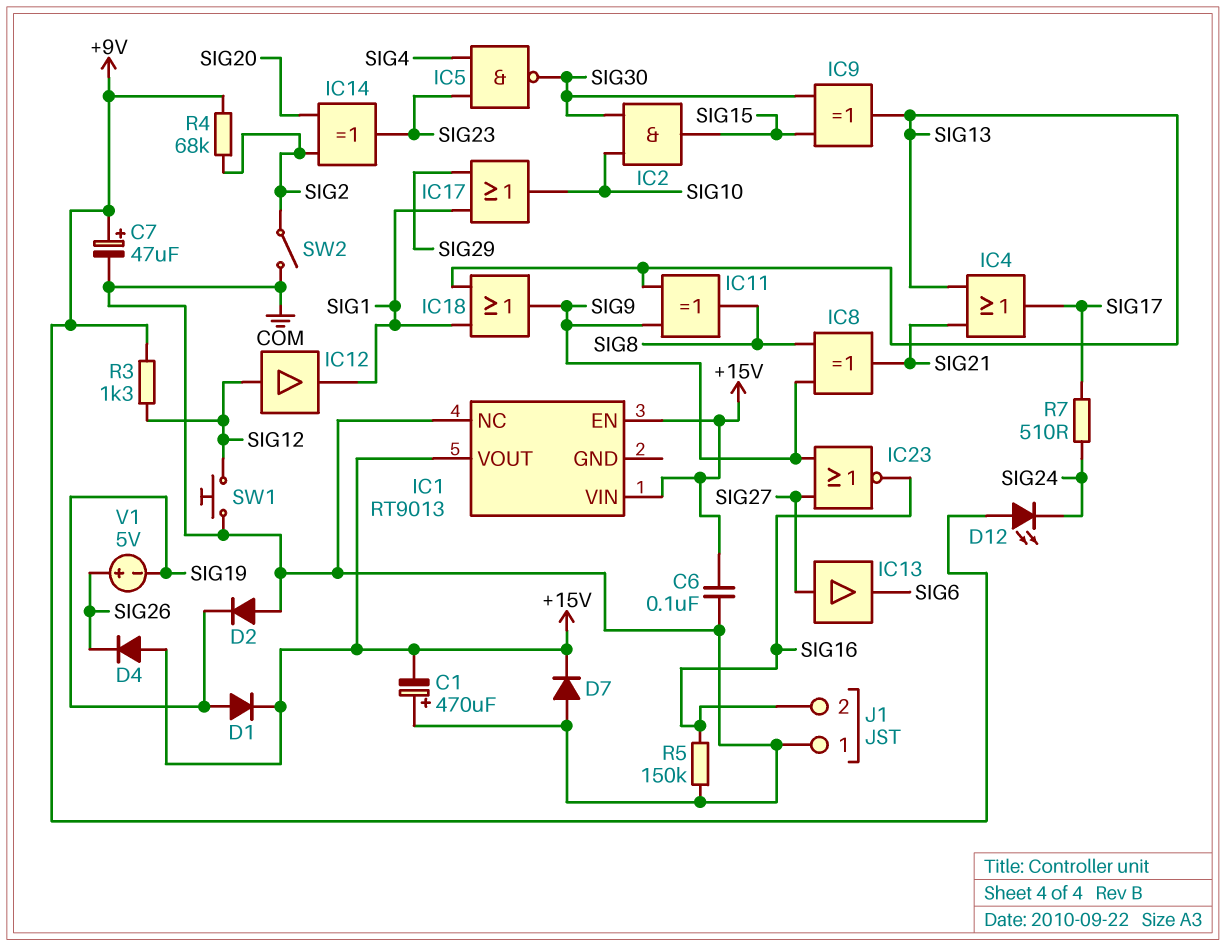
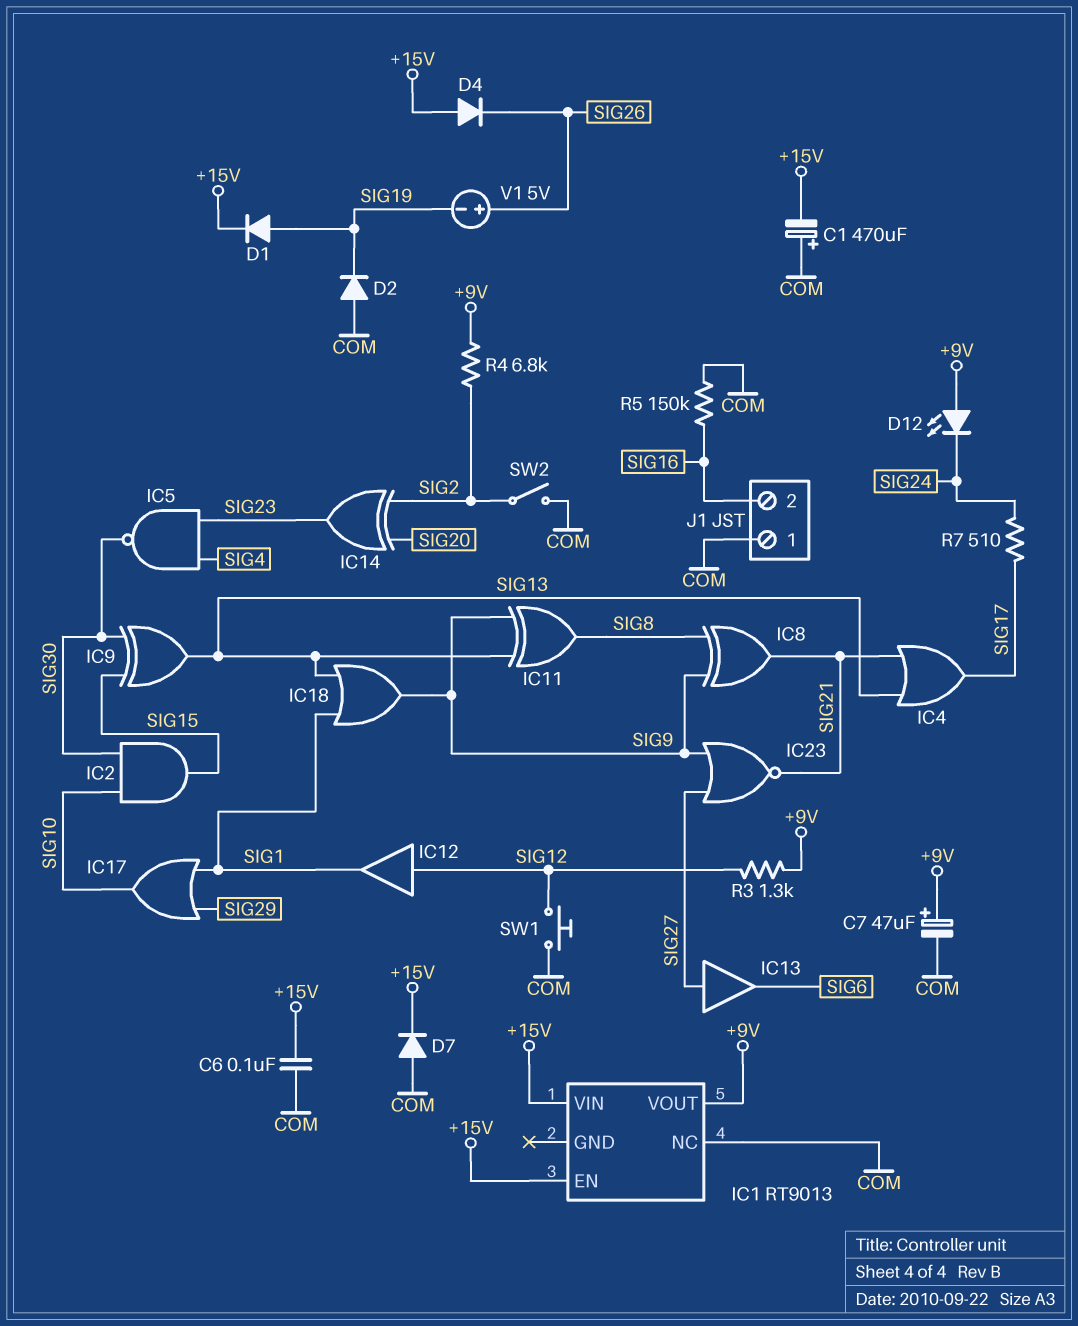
IC1 pin VOUT: +15V -> +9V
IC23: NOR (in SIG9, in SIG27, out SIG16) -> NOR (in SIG9, in SIG27, out SIG21)
R4: 68k (+9V, SIG2) -> 6.8k (+9V, SIG2)

